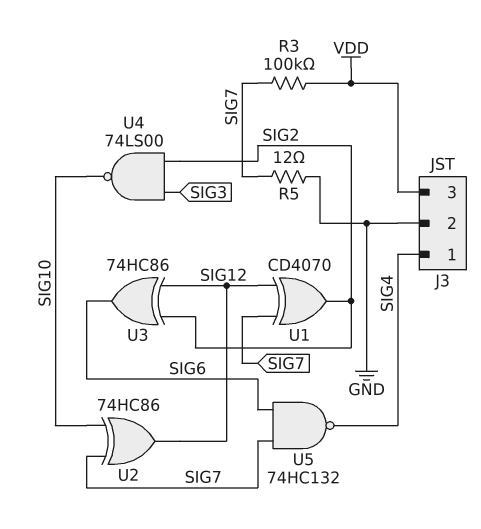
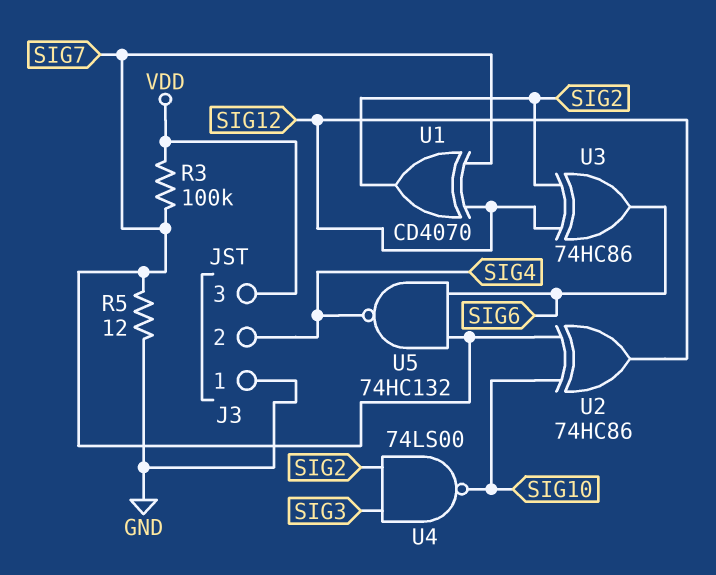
J3 pin 1: SIG4 -> GND
J3 pin 2: GND -> SIG4

